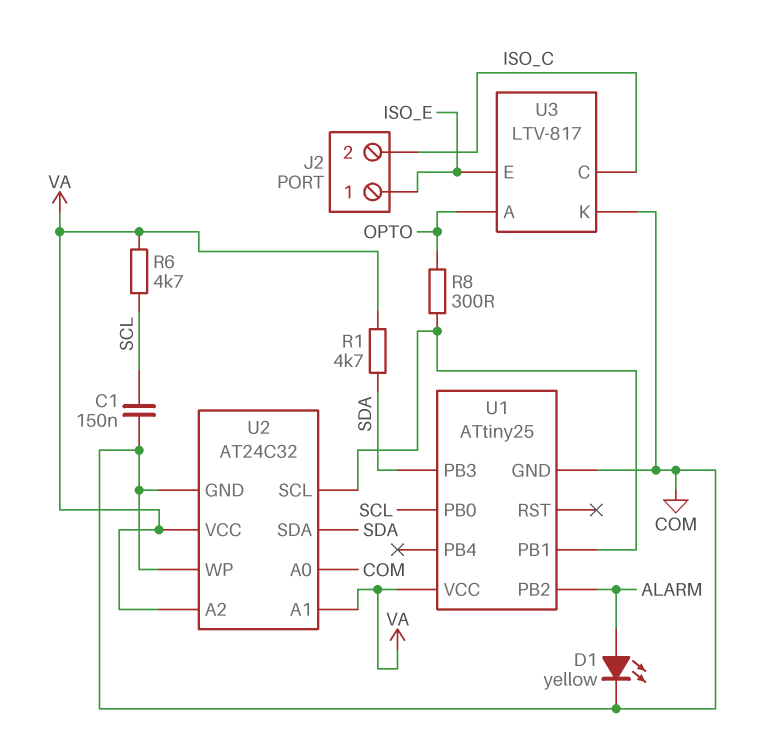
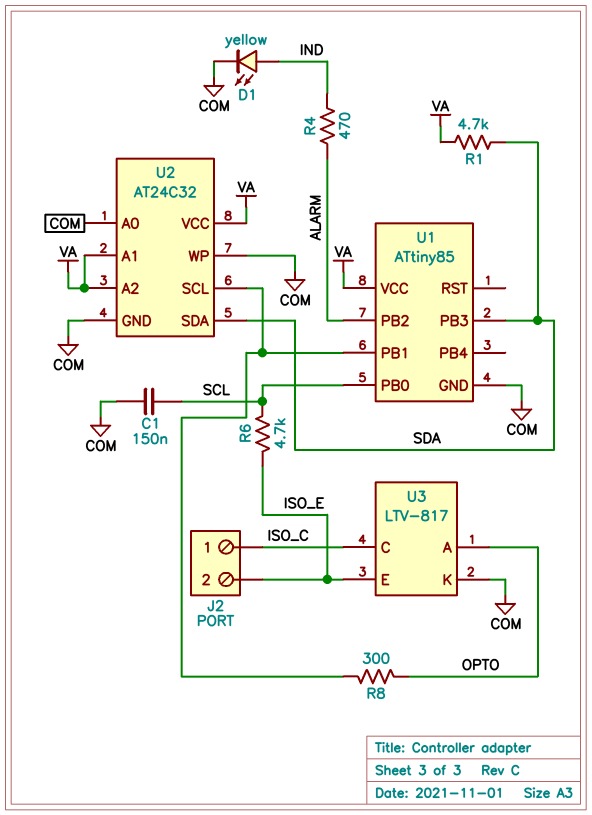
D1: LED yellow (A ALARM, K COM) -> LED yellow (A IND, K COM)
J2 pin 1: ISO_E -> ISO_C
J2 pin 2: ISO_C -> ISO_E
R4: none -> 470 (ALARM, IND)
R6: 4.7k (SCL, VA) -> 4.7k (ISO_E, SCL)
U1: ATtiny25 -> ATtiny85

